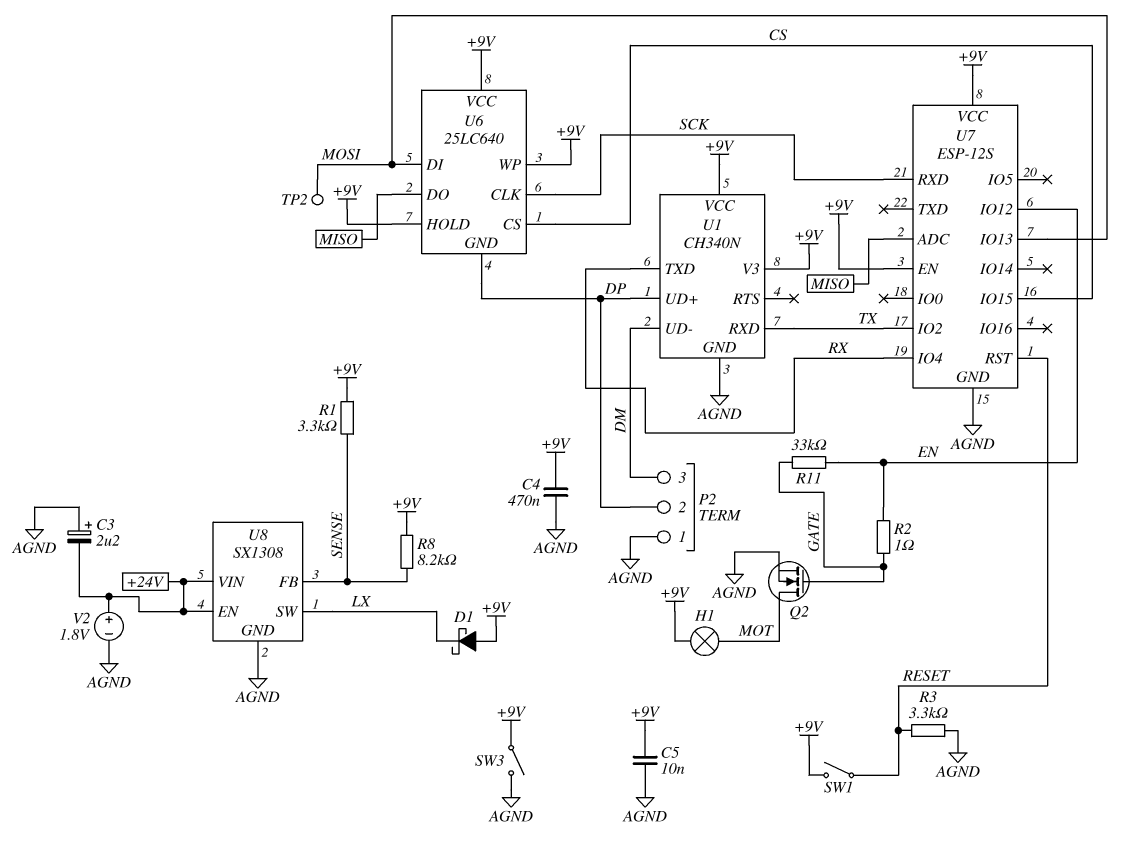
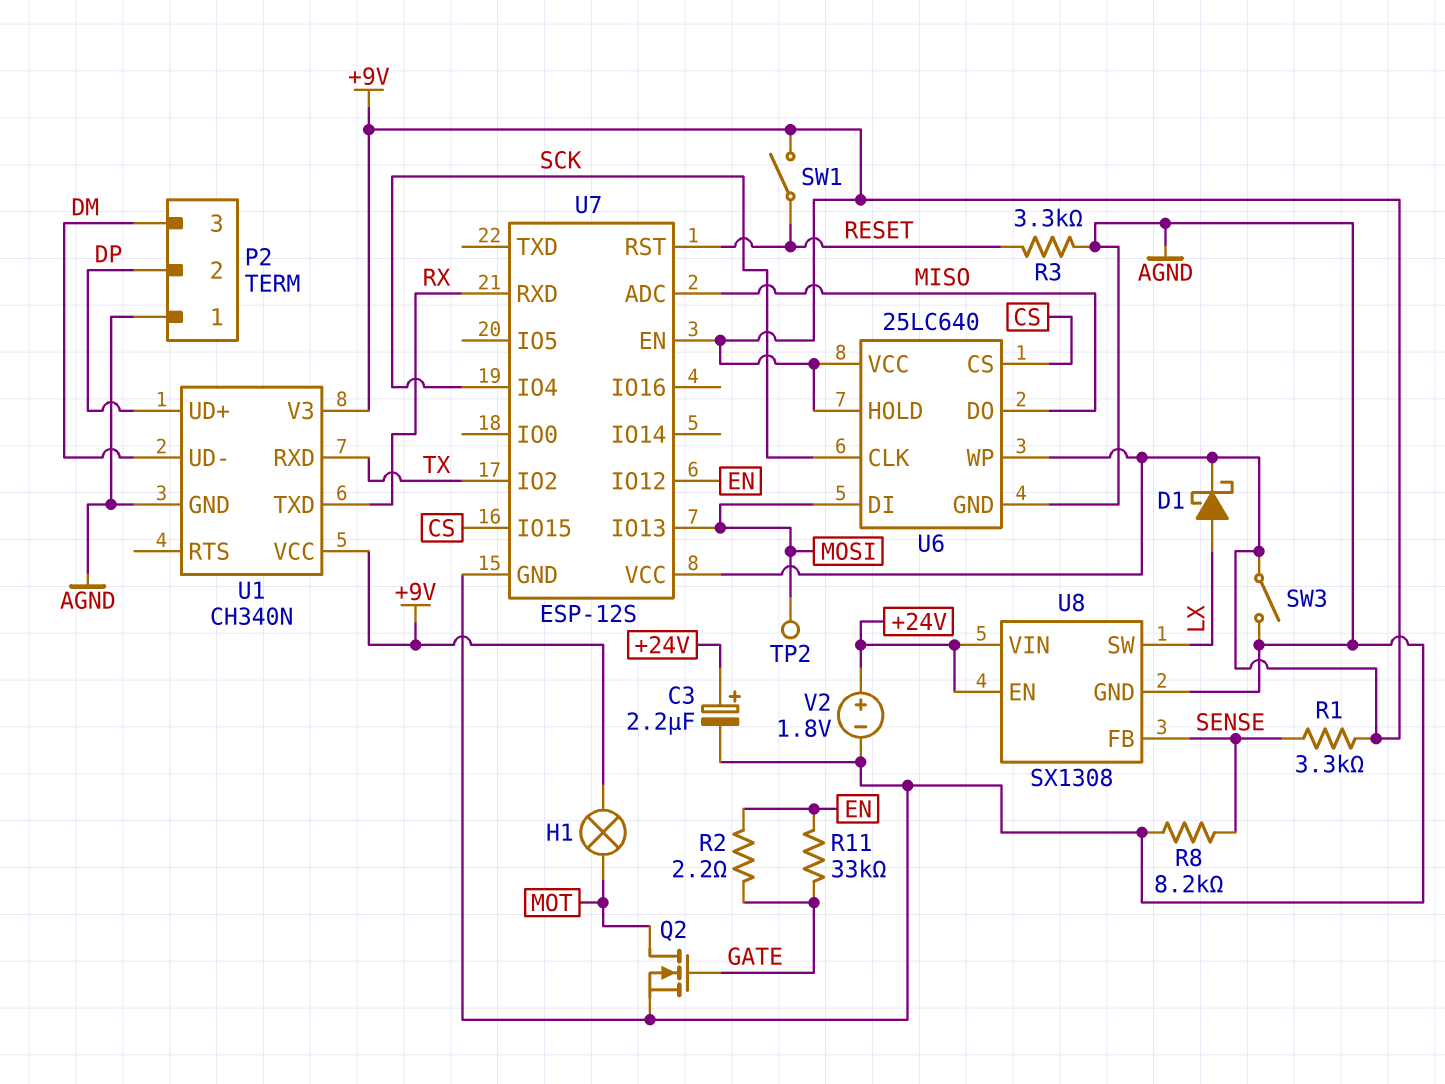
C3: 2.2uF (plus AGND, minus +24V) -> 2.2uF (plus +24V, minus AGND)
C4: 470nF (+9V, AGND) -> none
C5: 10nF (+9V, AGND) -> none
D1: schottky (A +9V, K LX) -> schottky (A LX, K +9V)
R2: 1 (EN, GATE) -> 2.2 (EN, GATE)
R8: 8.2k (+9V, SENSE) -> 8.2k (AGND, SENSE)
U6 pin GND: DP -> AGND
U7 pin IO4: RX -> SCK
U7 pin RXD: SCK -> RX

